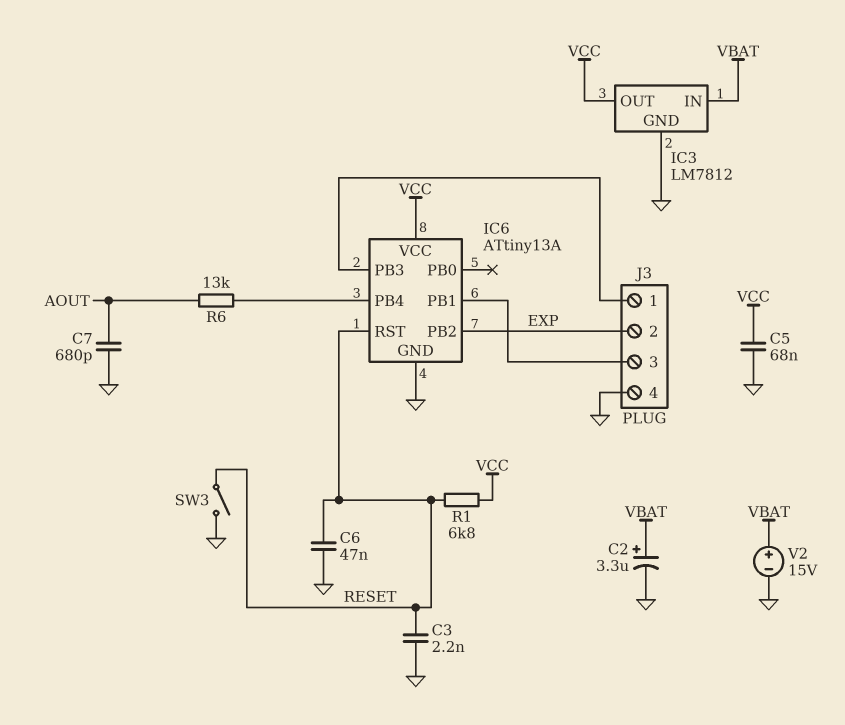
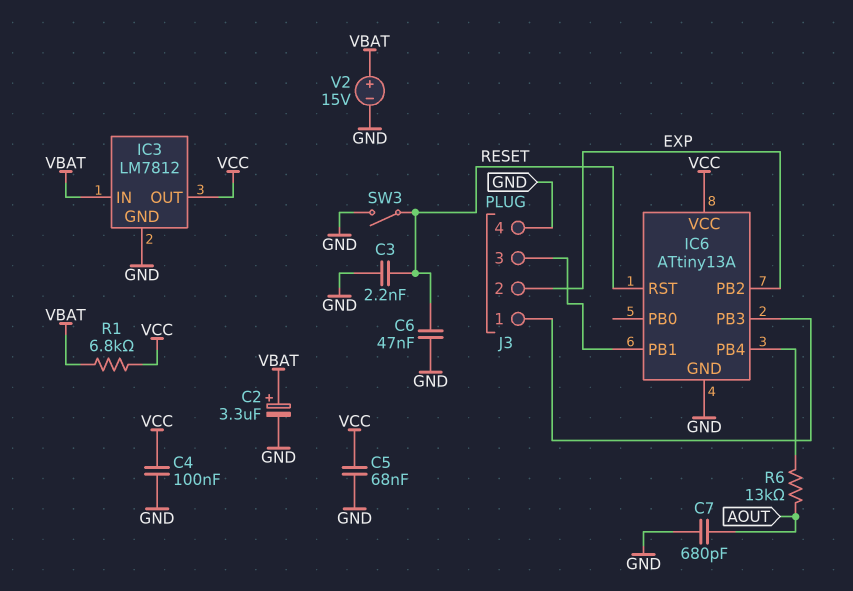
C4: none -> 100nF (GND, VCC)
R1: 6.8k (RESET, VCC) -> 6.8k (VBAT, VCC)

